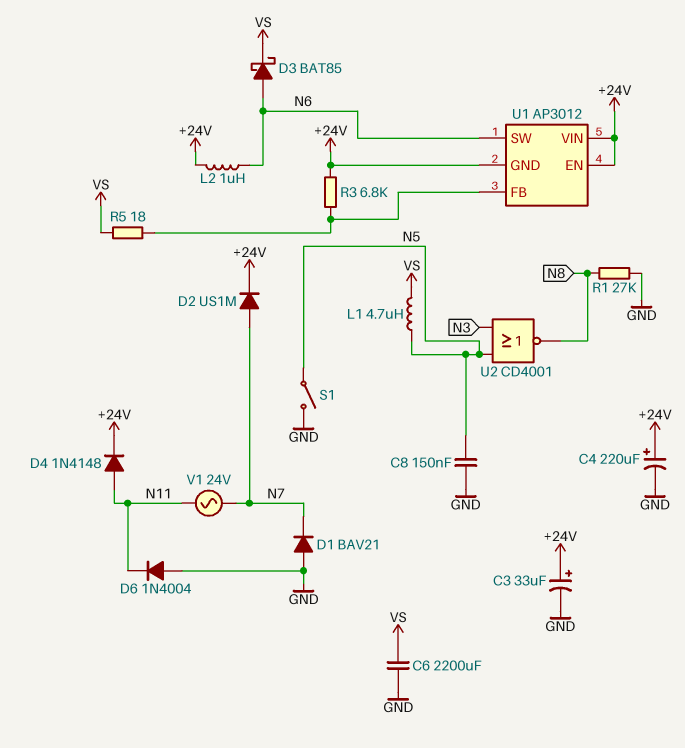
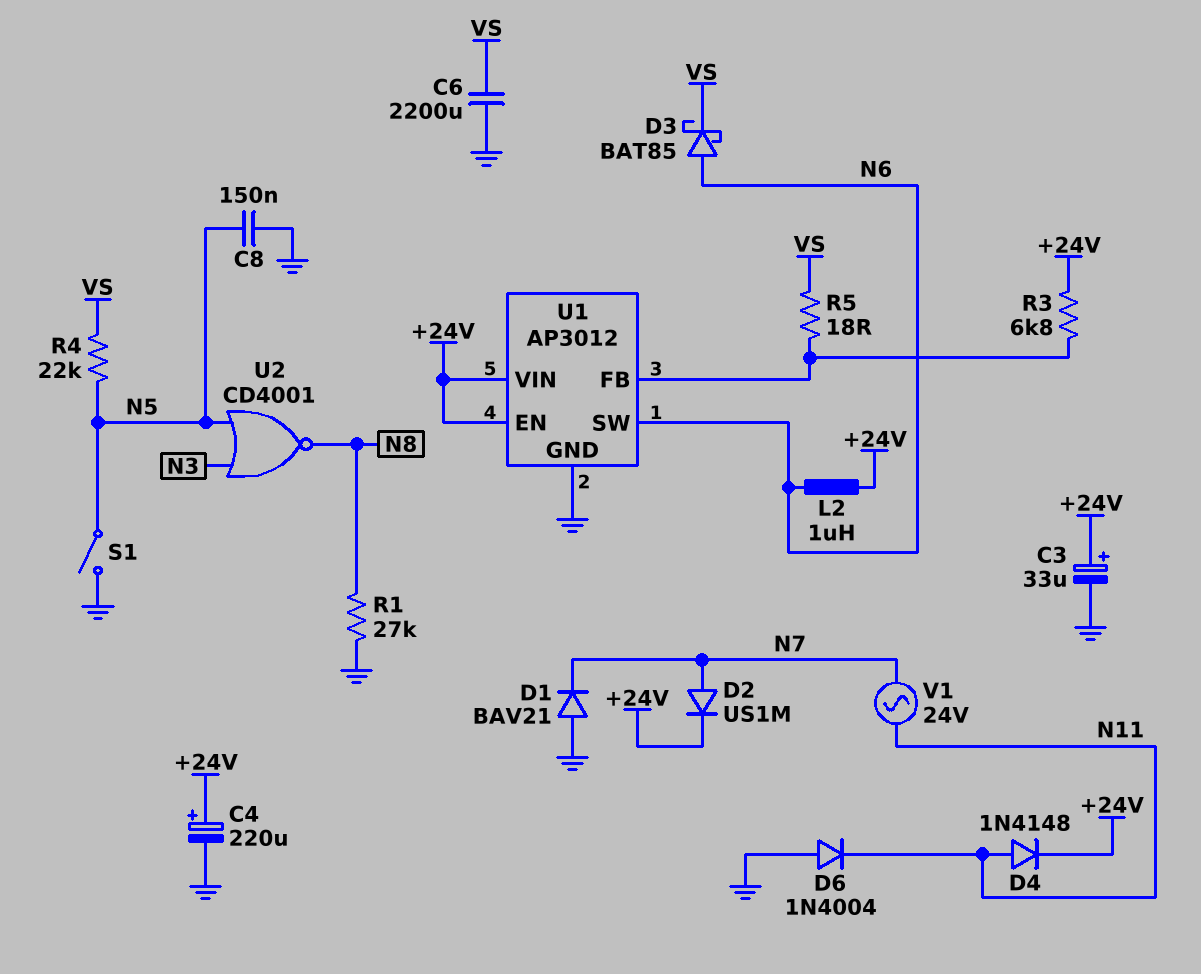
L1: 4.7uH (N5, VS) -> none
R4: none -> 22k (N5, VS)
U1 pin GND: +24V -> GND

